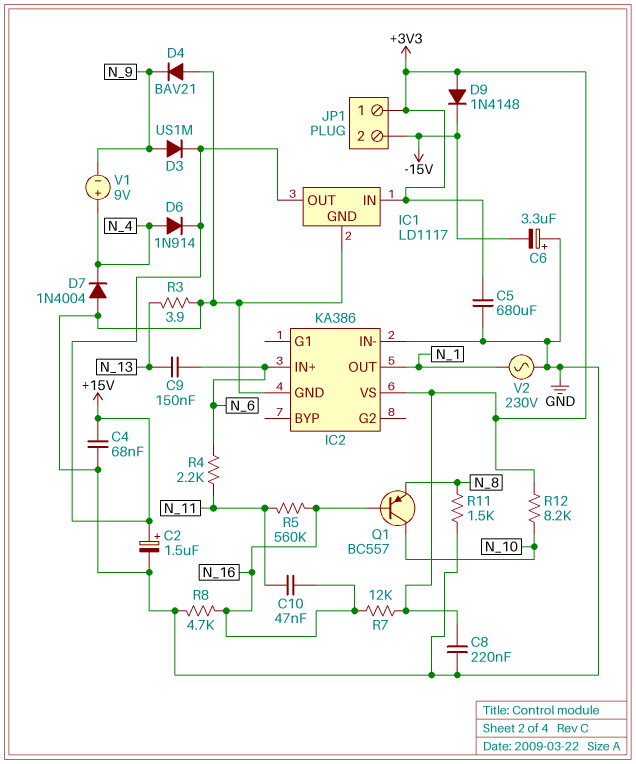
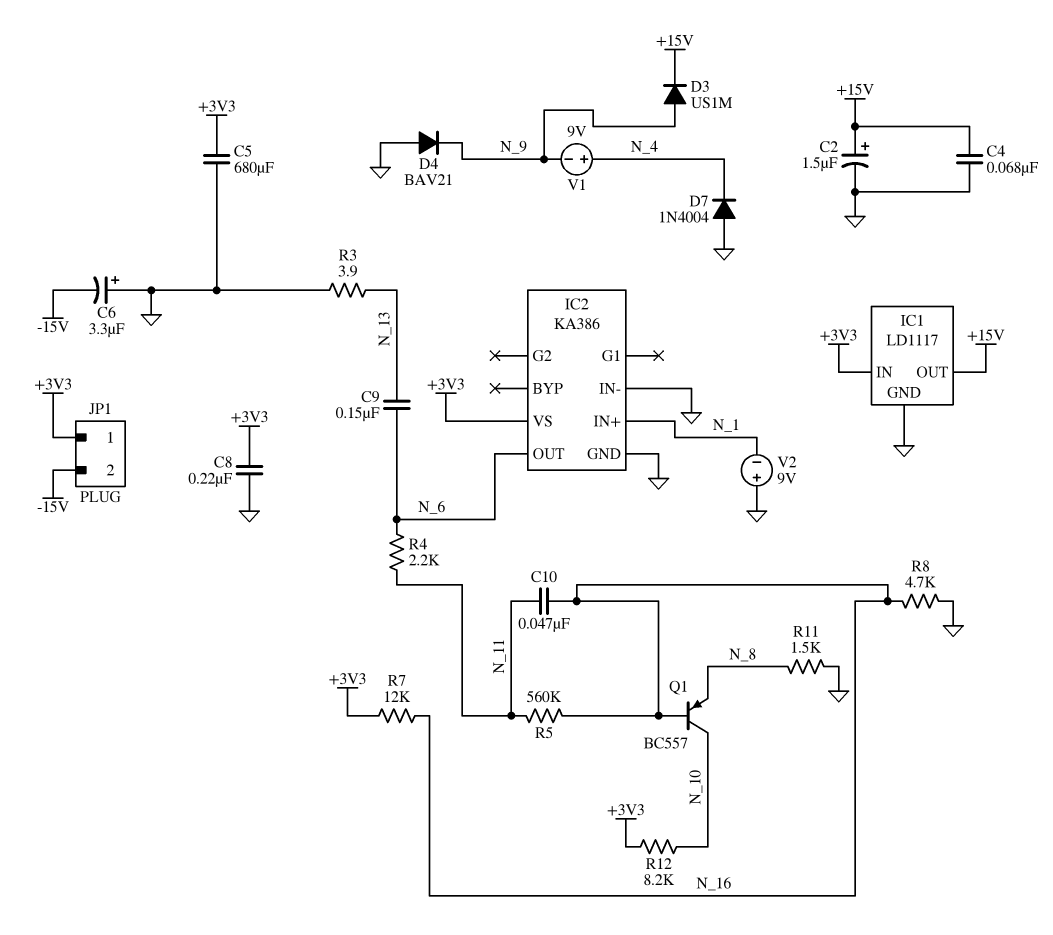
D6: diode 1N914 (A N_4, K +15V) -> none
D9: diode 1N4148 (A +3V3, K -15V) -> none
IC2 pin IN+: N_6 -> N_1
IC2 pin OUT: N_1 -> N_6
V2: AC 230V (GND, N_1) -> 9V (plus GND, minus N_1)

